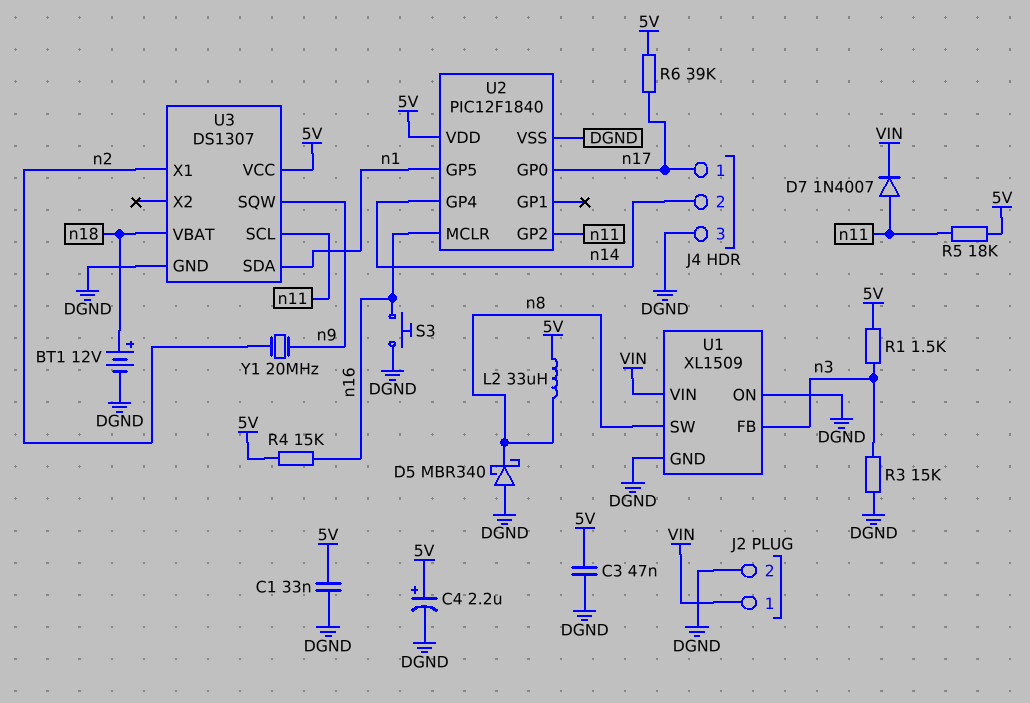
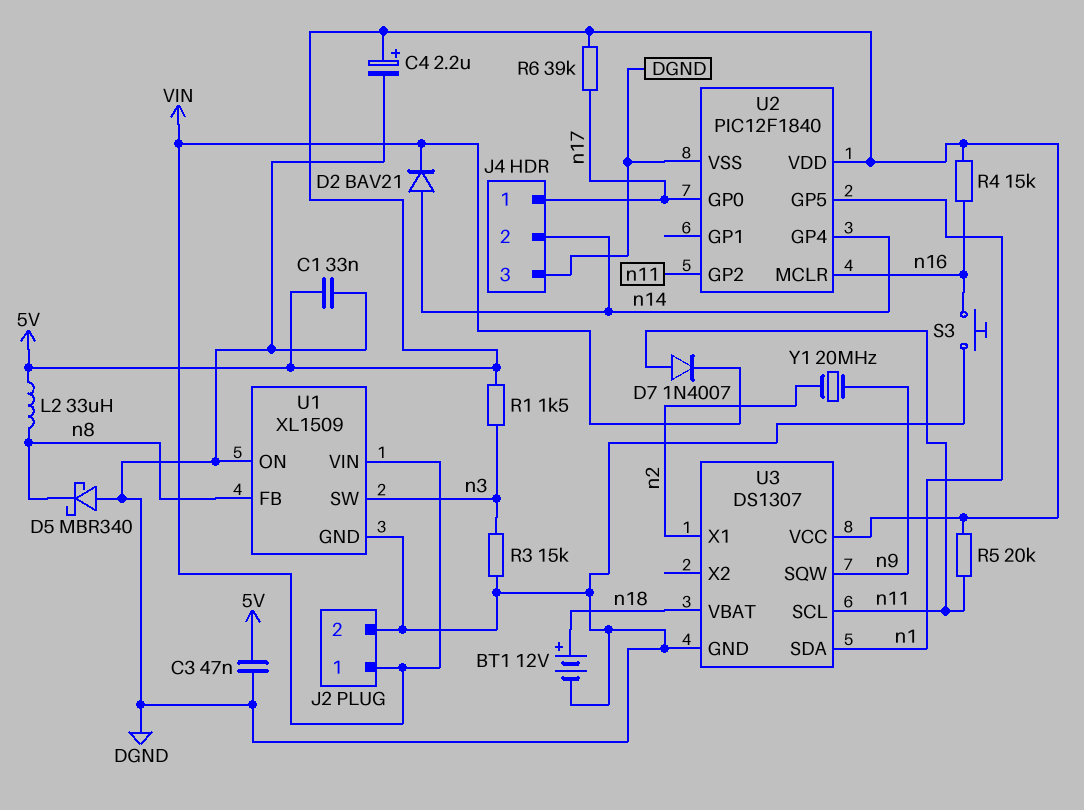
D2: none -> diode BAV21 (A n14, K VIN)
R5: 18k (5V, n11) -> 20k (5V, n11)
U1 pin FB: n3 -> n8
U1 pin SW: n8 -> n3

